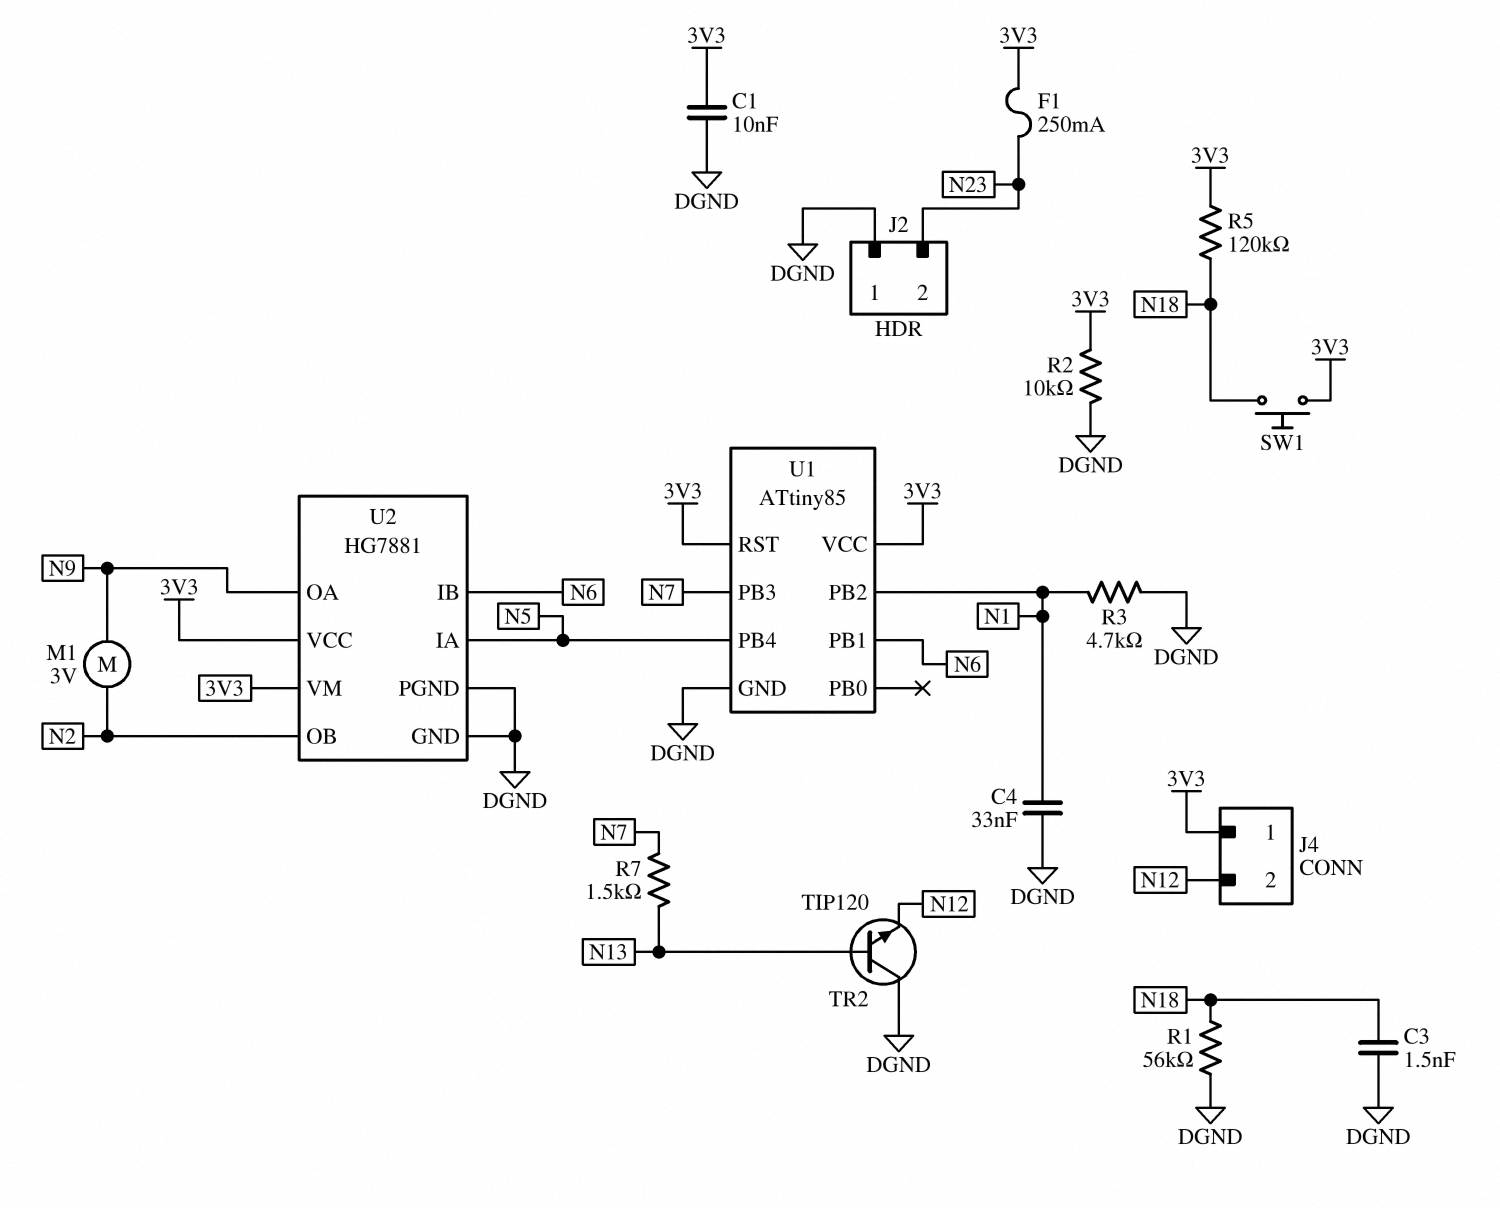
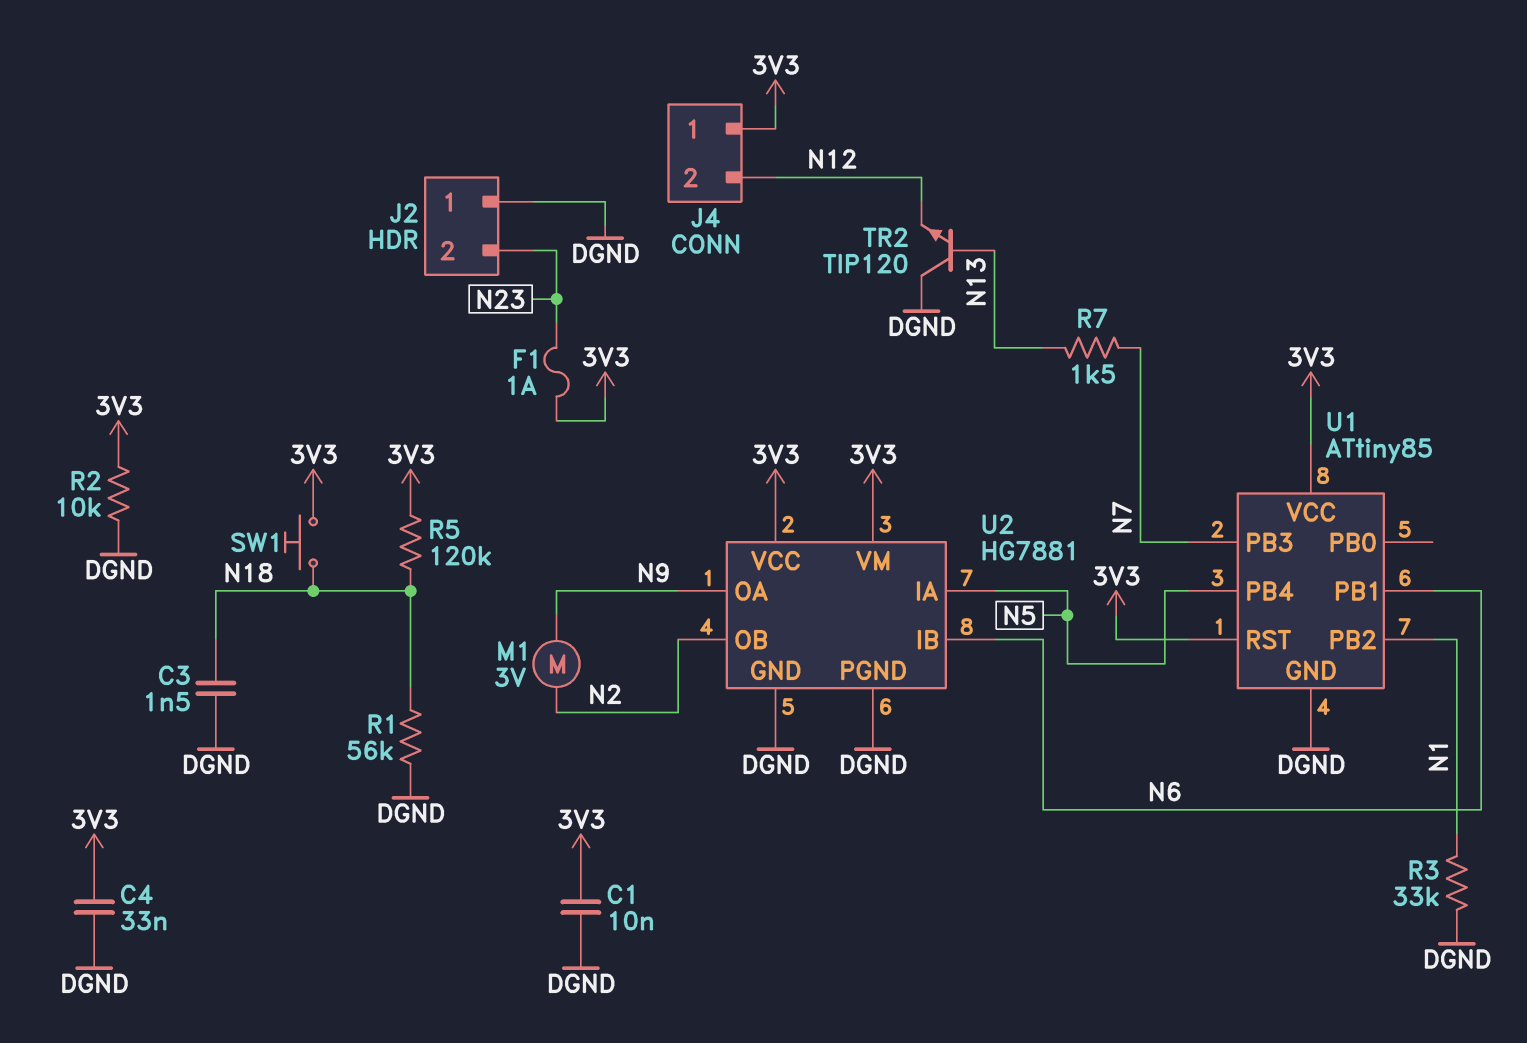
C4: 33nF (DGND, N1) -> 33nF (3V3, DGND)
F1: 250mA (3V3, N23) -> 1A (3V3, N23)
R3: 4.7k (DGND, N1) -> 33k (DGND, N1)

